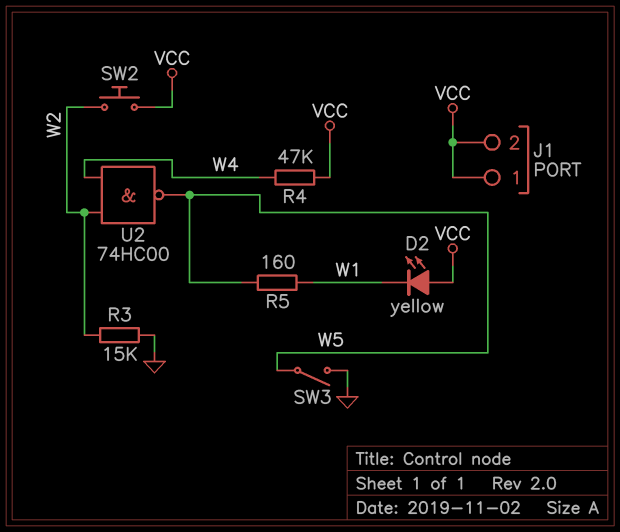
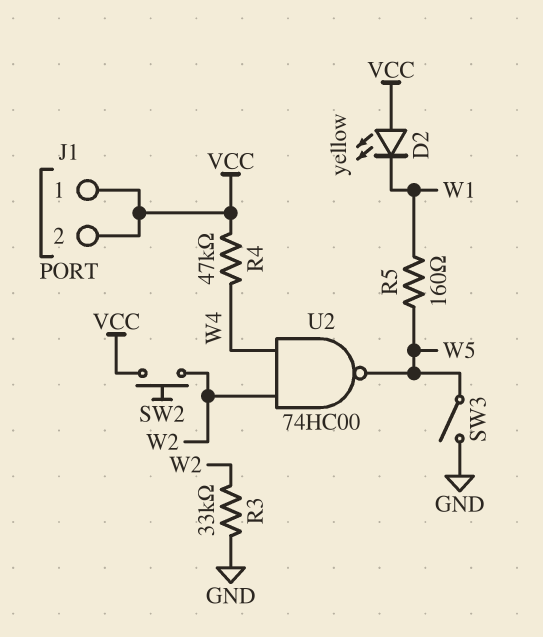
R3: 15k (GND, W2) -> 33k (GND, W2)

